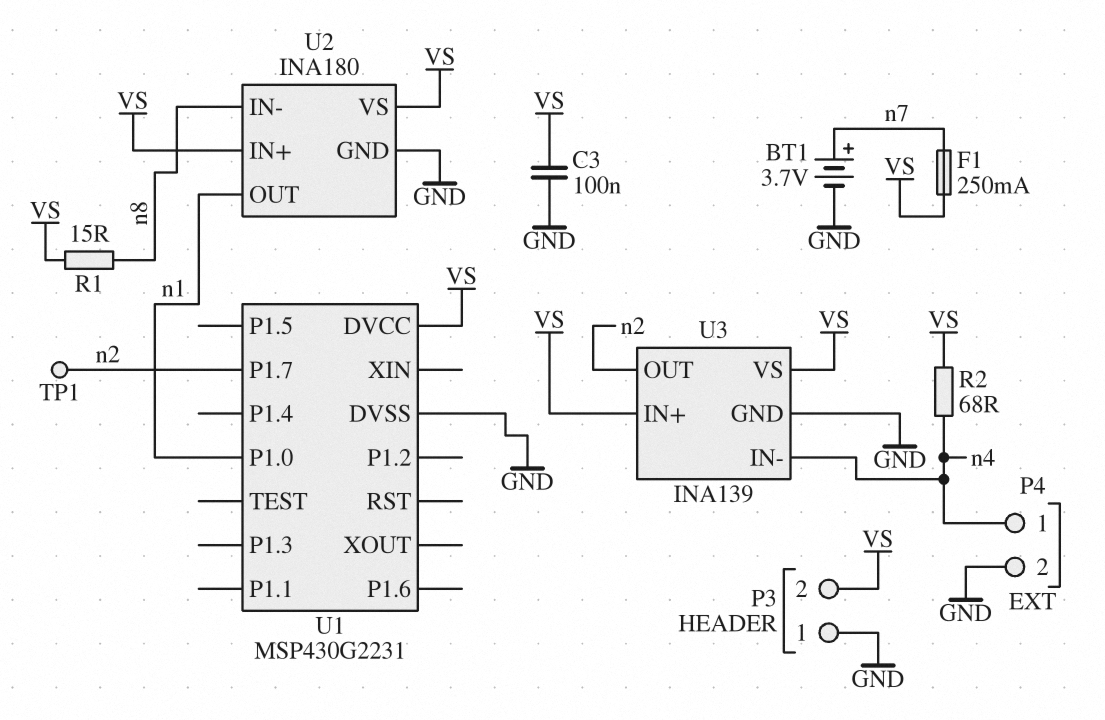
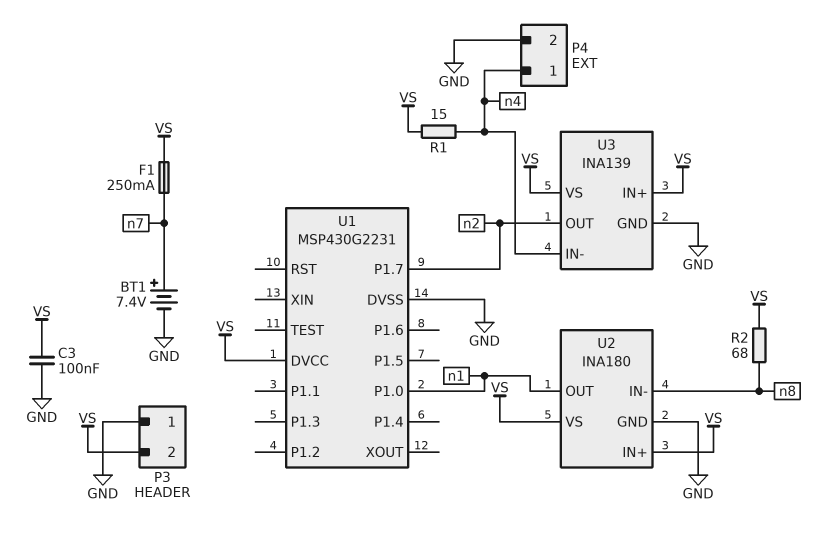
BT1: 3.7V (plus n7, minus GND) -> 7.4V (plus n7, minus GND)
R1: 15 (VS, n8) -> 15 (VS, n4)
R2: 68 (VS, n4) -> 68 (VS, n8)
TP1: test point (n2) -> none

